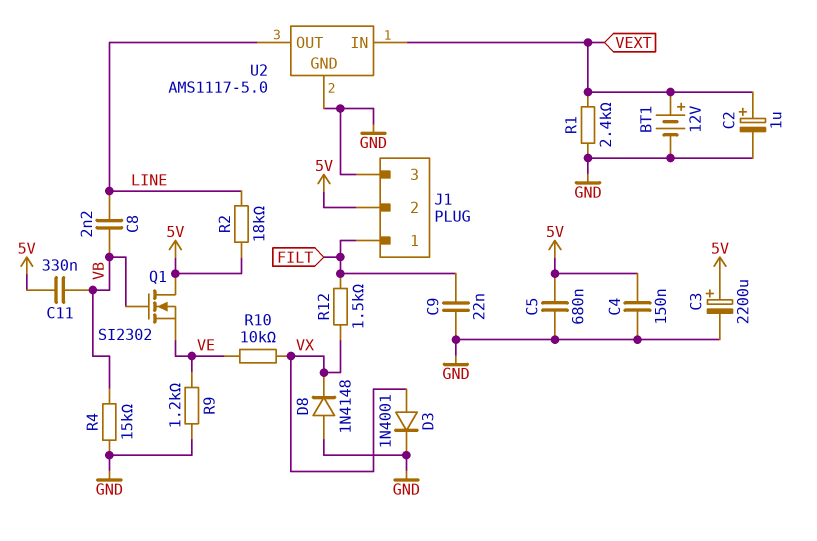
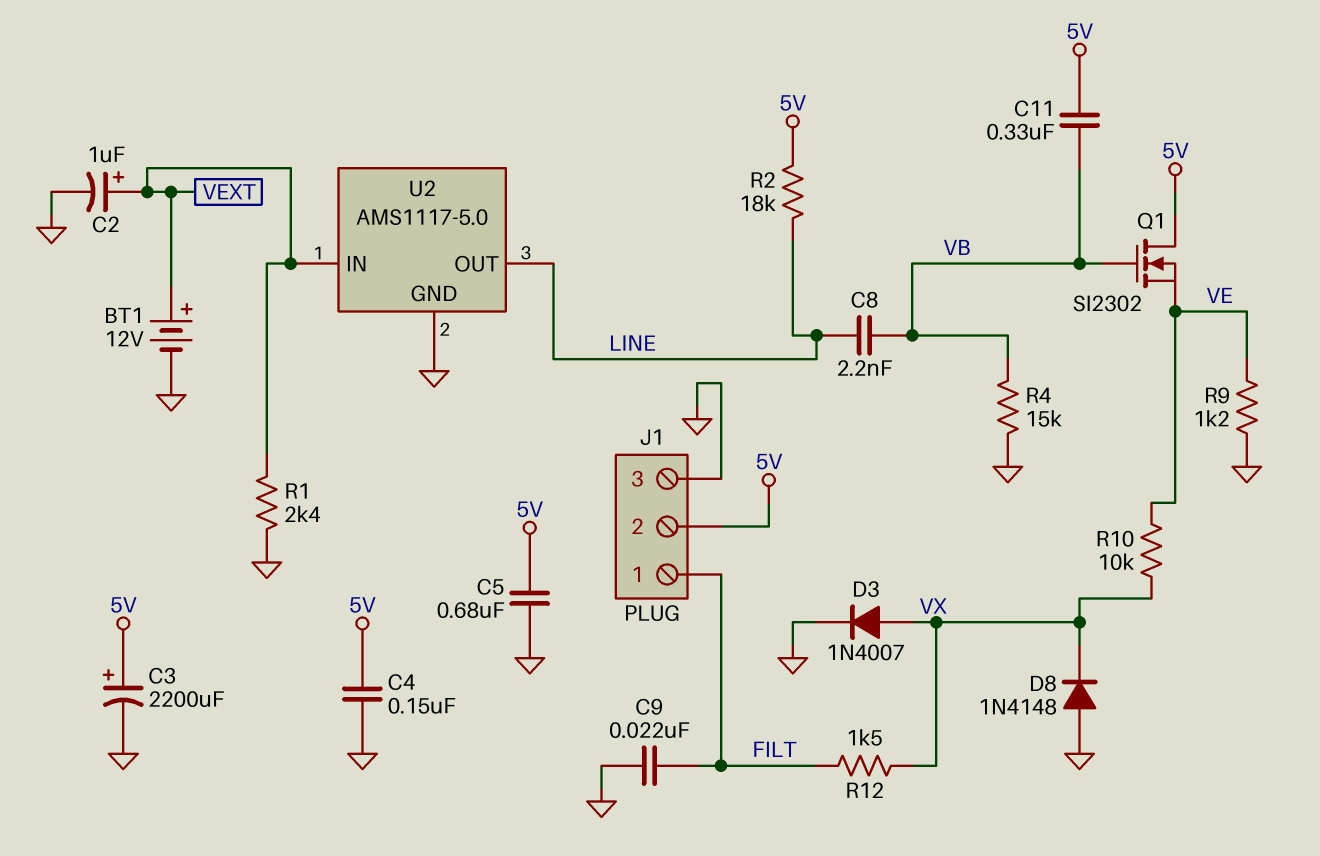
D3: diode 1N4001 (A VX, K GND) -> diode 1N4007 (A VX, K GND)

